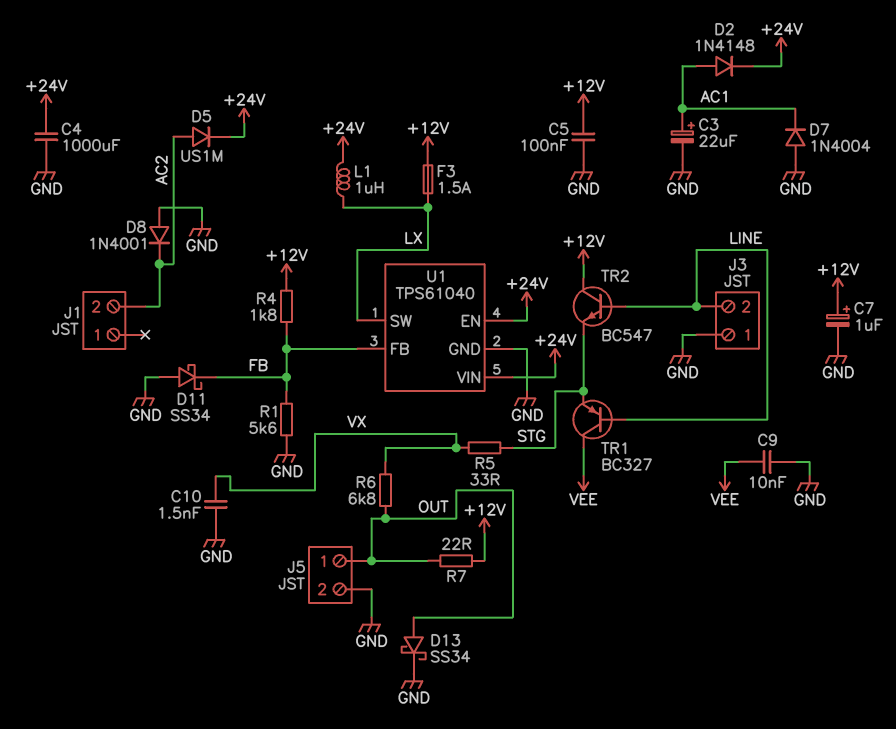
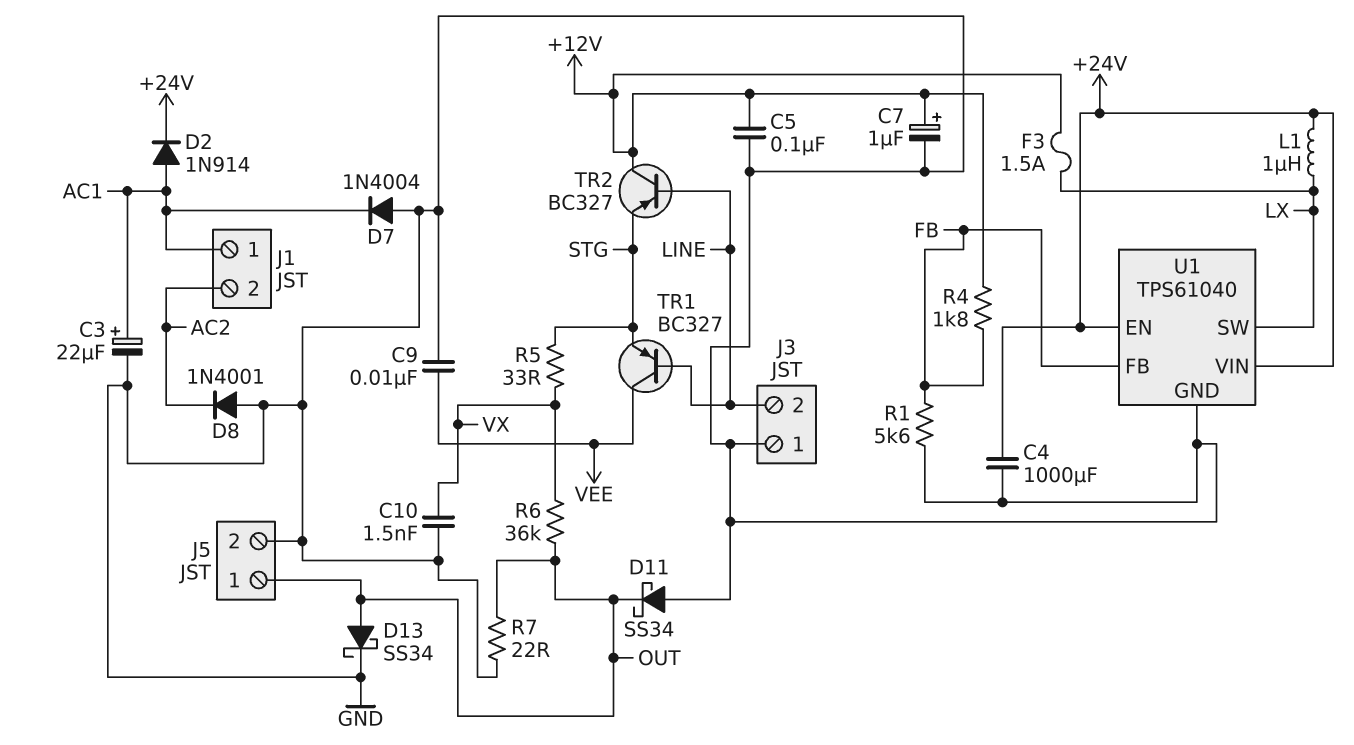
D2: diode 1N4148 (A AC1, K +24V) -> diode 1N914 (A AC1, K +24V)
D5: diode US1M (A AC2, K +24V) -> none
D11: schottky SS34 (A GND, K FB) -> schottky SS34 (A GND, K OUT)
J1 pin 1: none -> AC1
R6: 6.8k (OUT, VX) -> 36k (OUT, VX)
R7: 22 (+12V, OUT) -> 22 (GND, OUT)
TR2: NPN BC547 (B LINE, C +12V, E STG) -> PNP BC327 (B LINE, C +12V, E STG)

